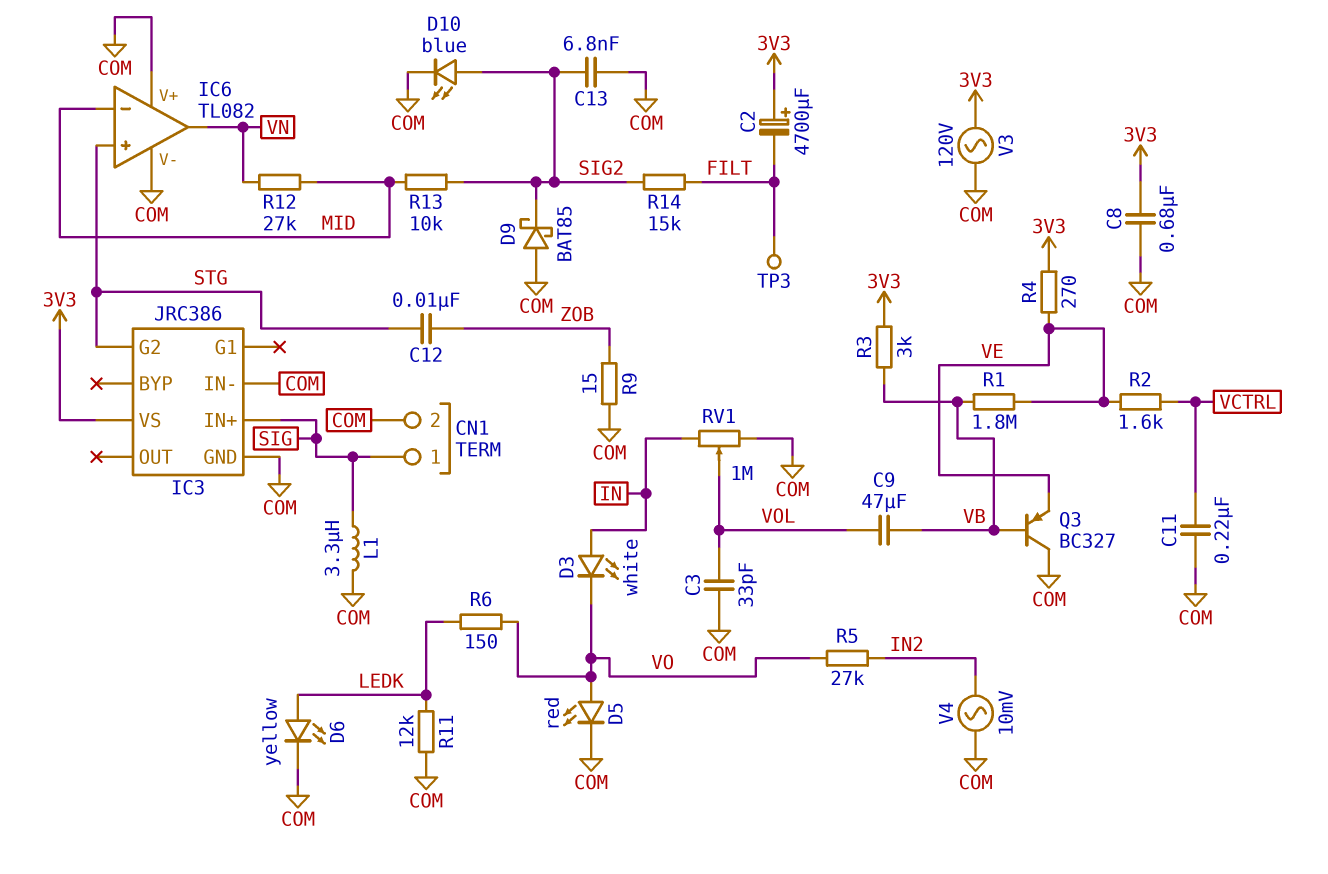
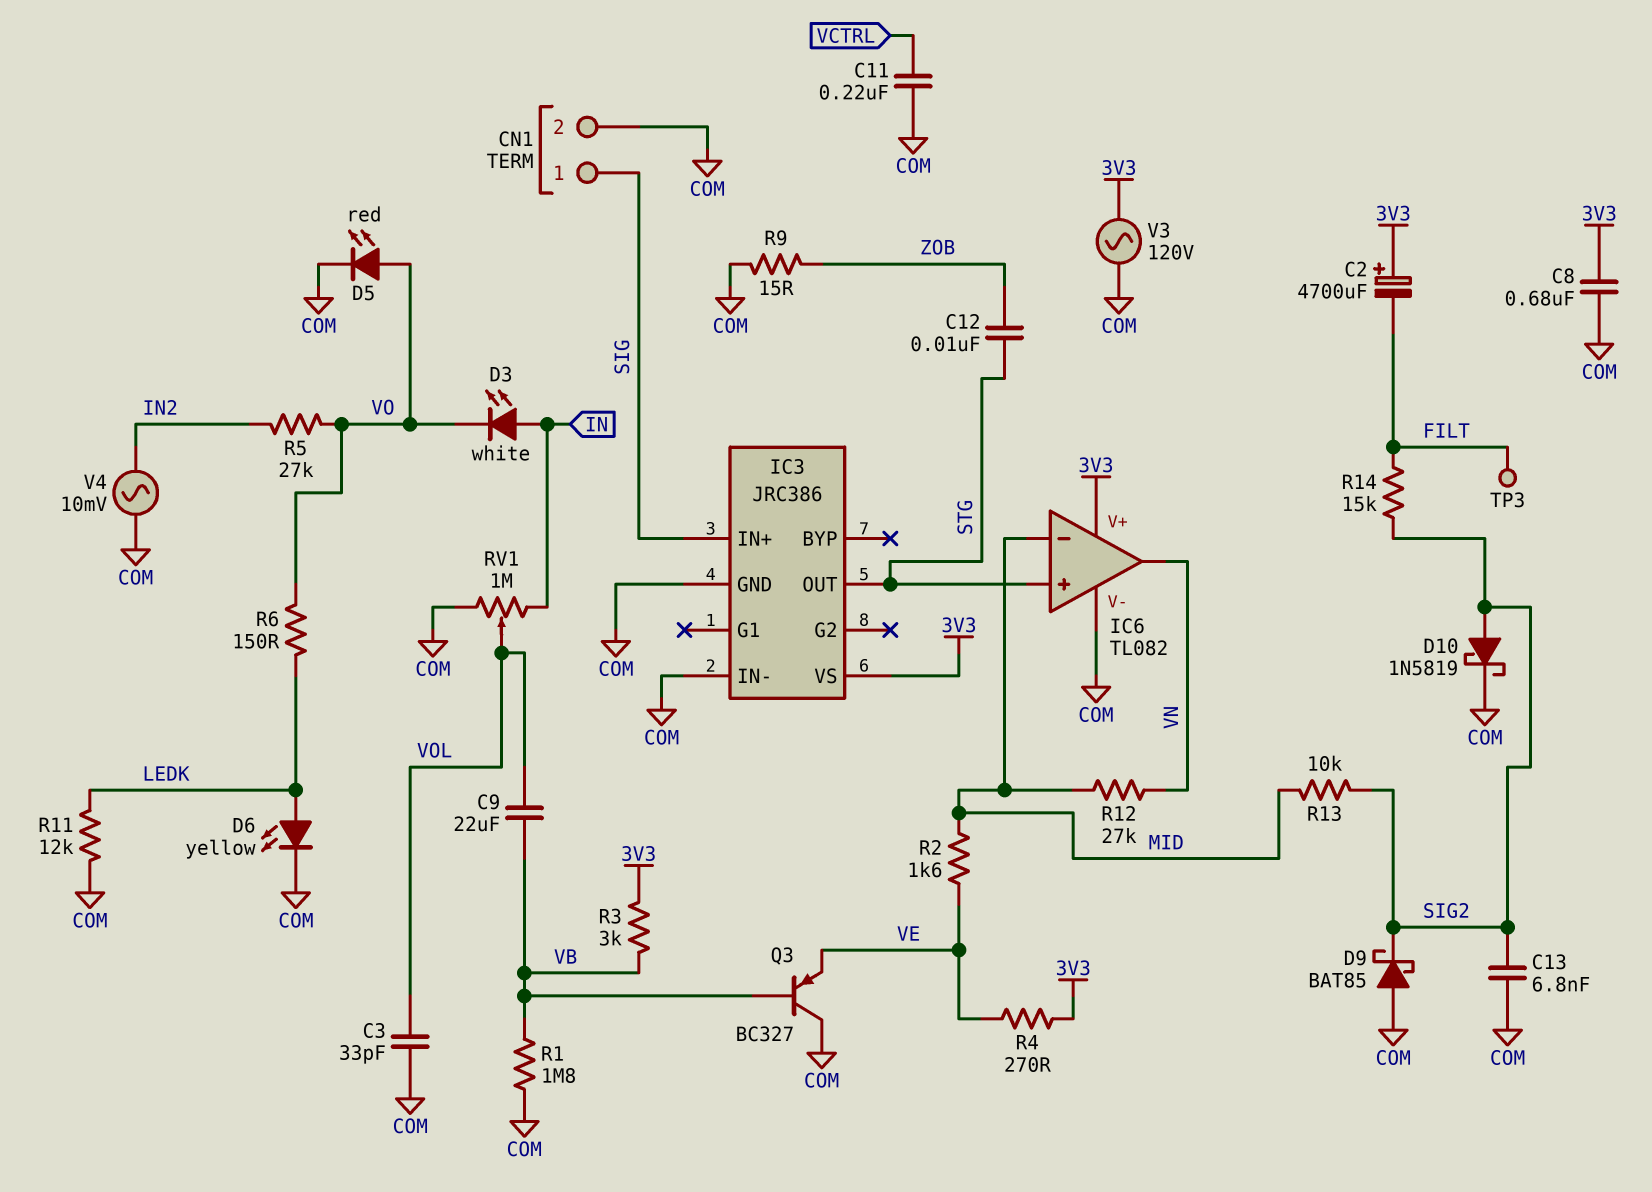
C9: 47uF (VB, VOL) -> 22uF (VB, VOL)
D10: LED blue (A SIG2, K COM) -> schottky 1N5819 (A SIG2, K COM)
IC3 pin G2: STG -> none
IC3 pin OUT: none -> STG
IC6 pin V+: COM -> 3V3
L1: 3.3uH (COM, SIG) -> none
R1: 1.8M (VB, VE) -> 1.8M (COM, VB)
R2: 1.6k (VCTRL, VE) -> 1.6k (MID, VE)

